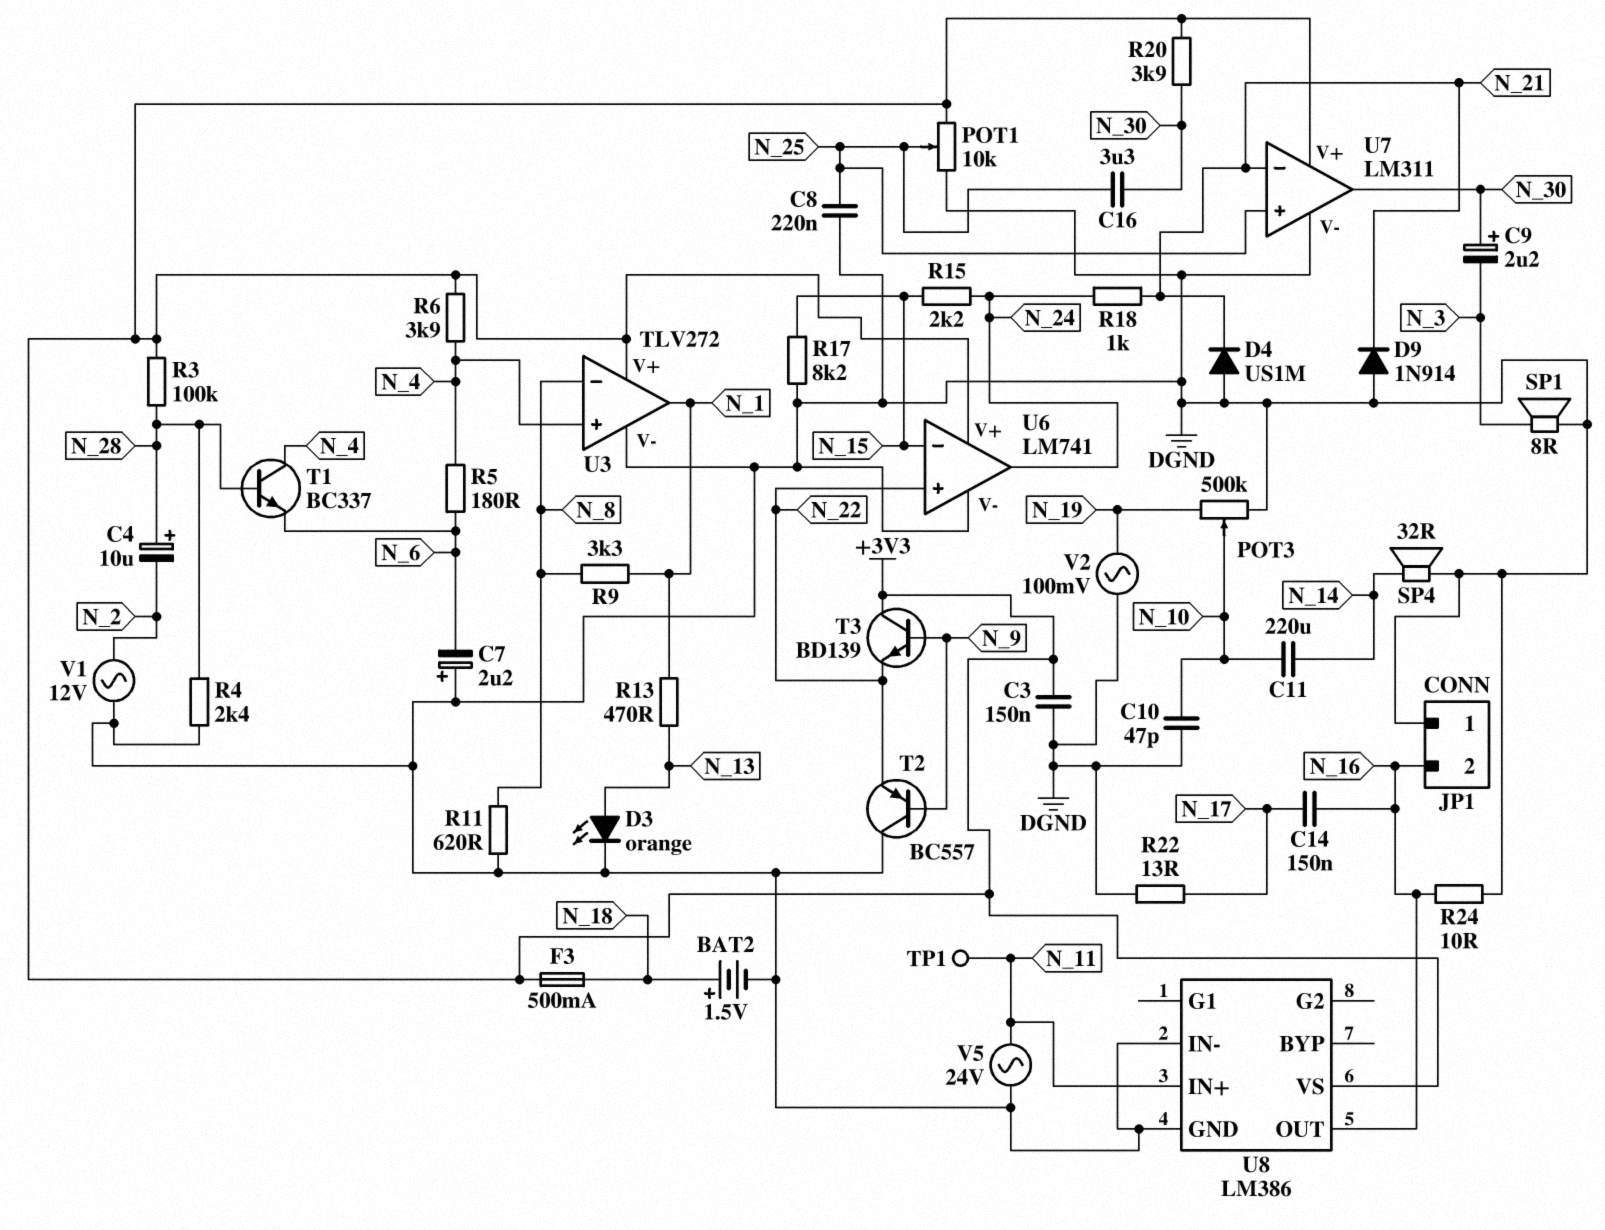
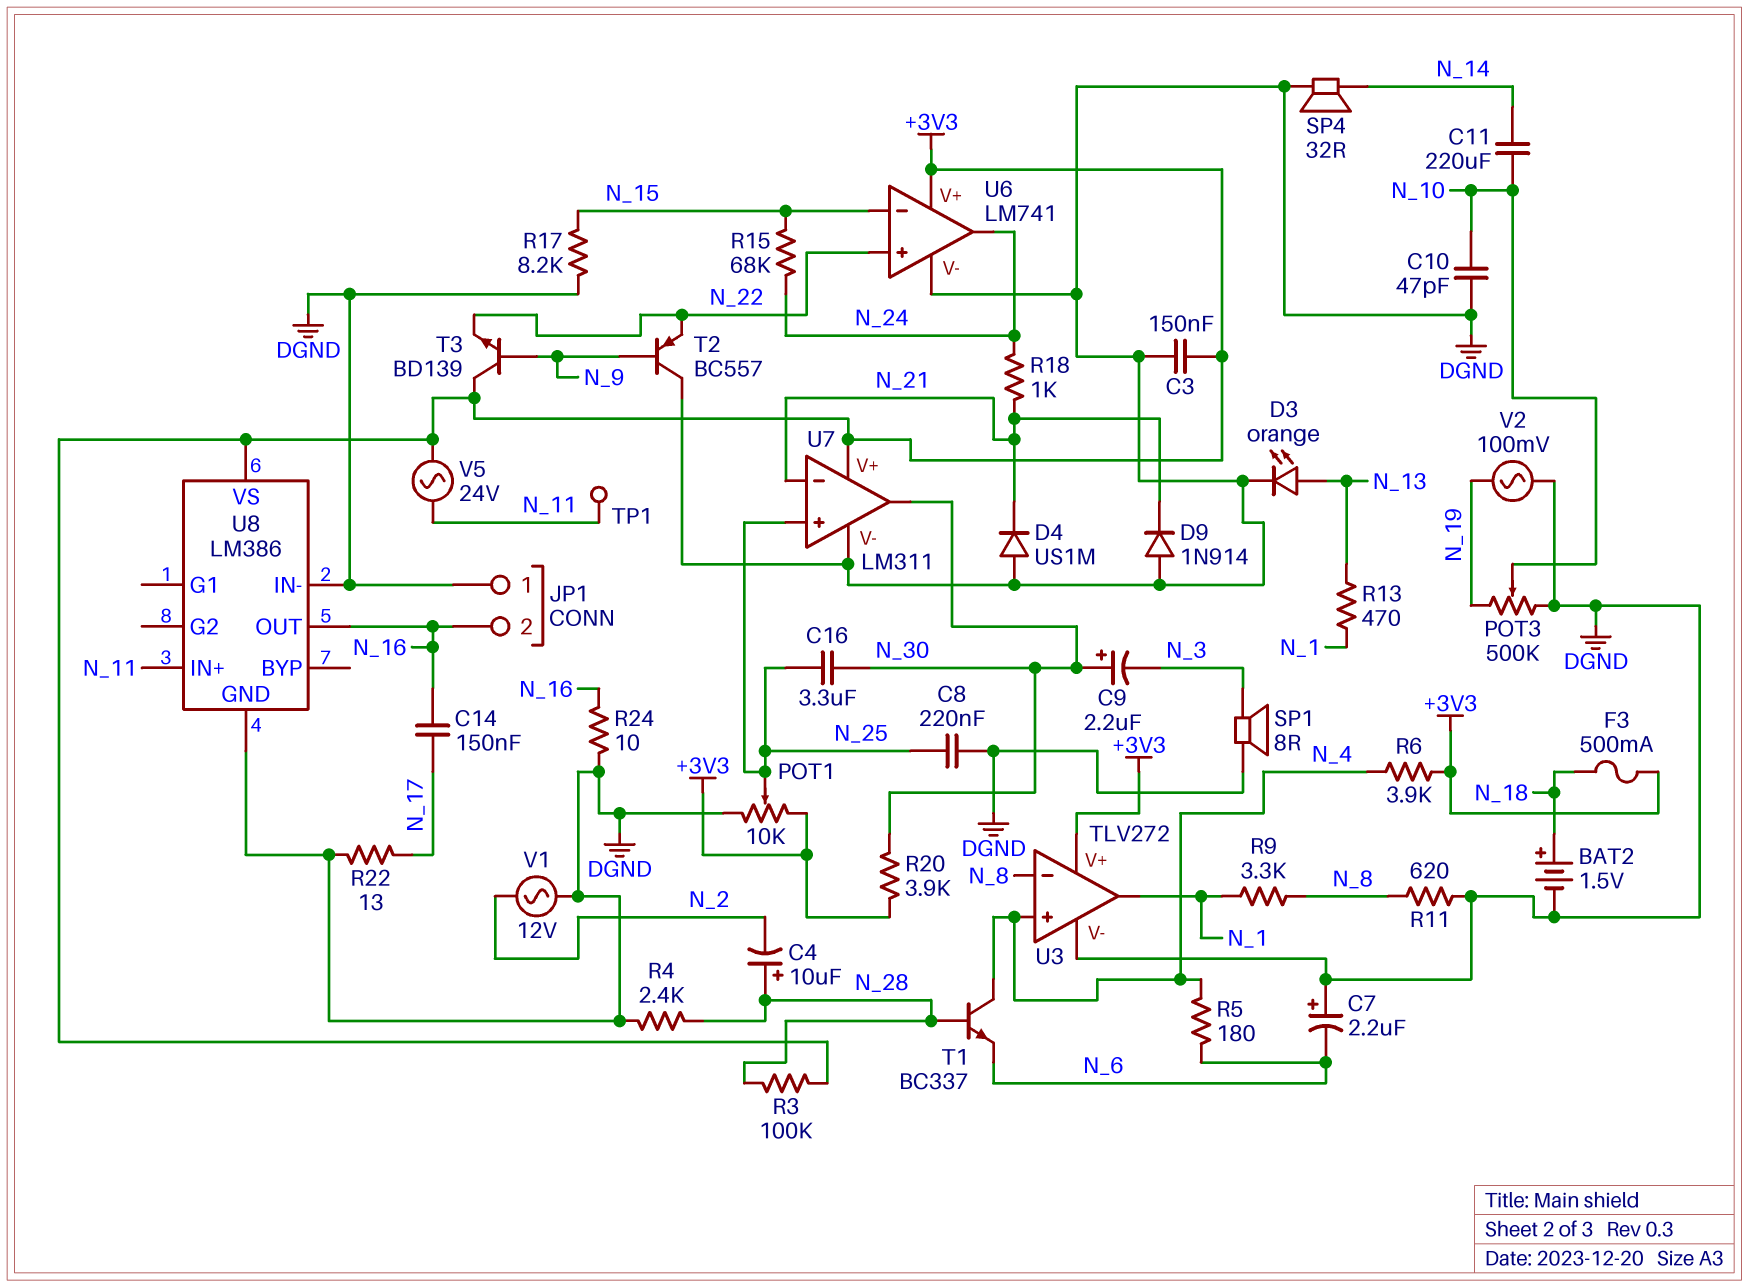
R15: 2.2k (N_15, N_24) -> 68k (N_15, N_24)
V5: AC 24V (DGND, N_11) -> AC 24V (+3V3, N_11)

